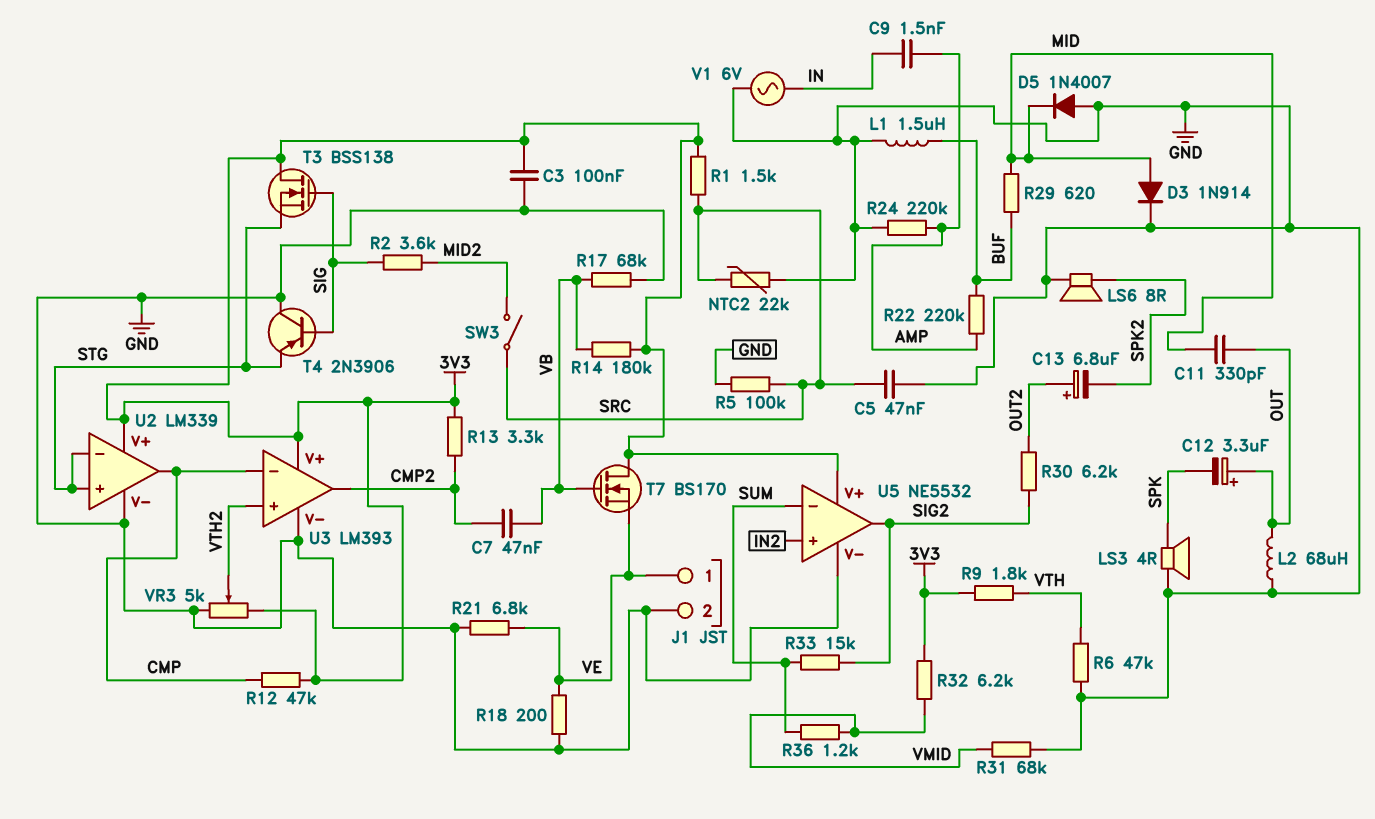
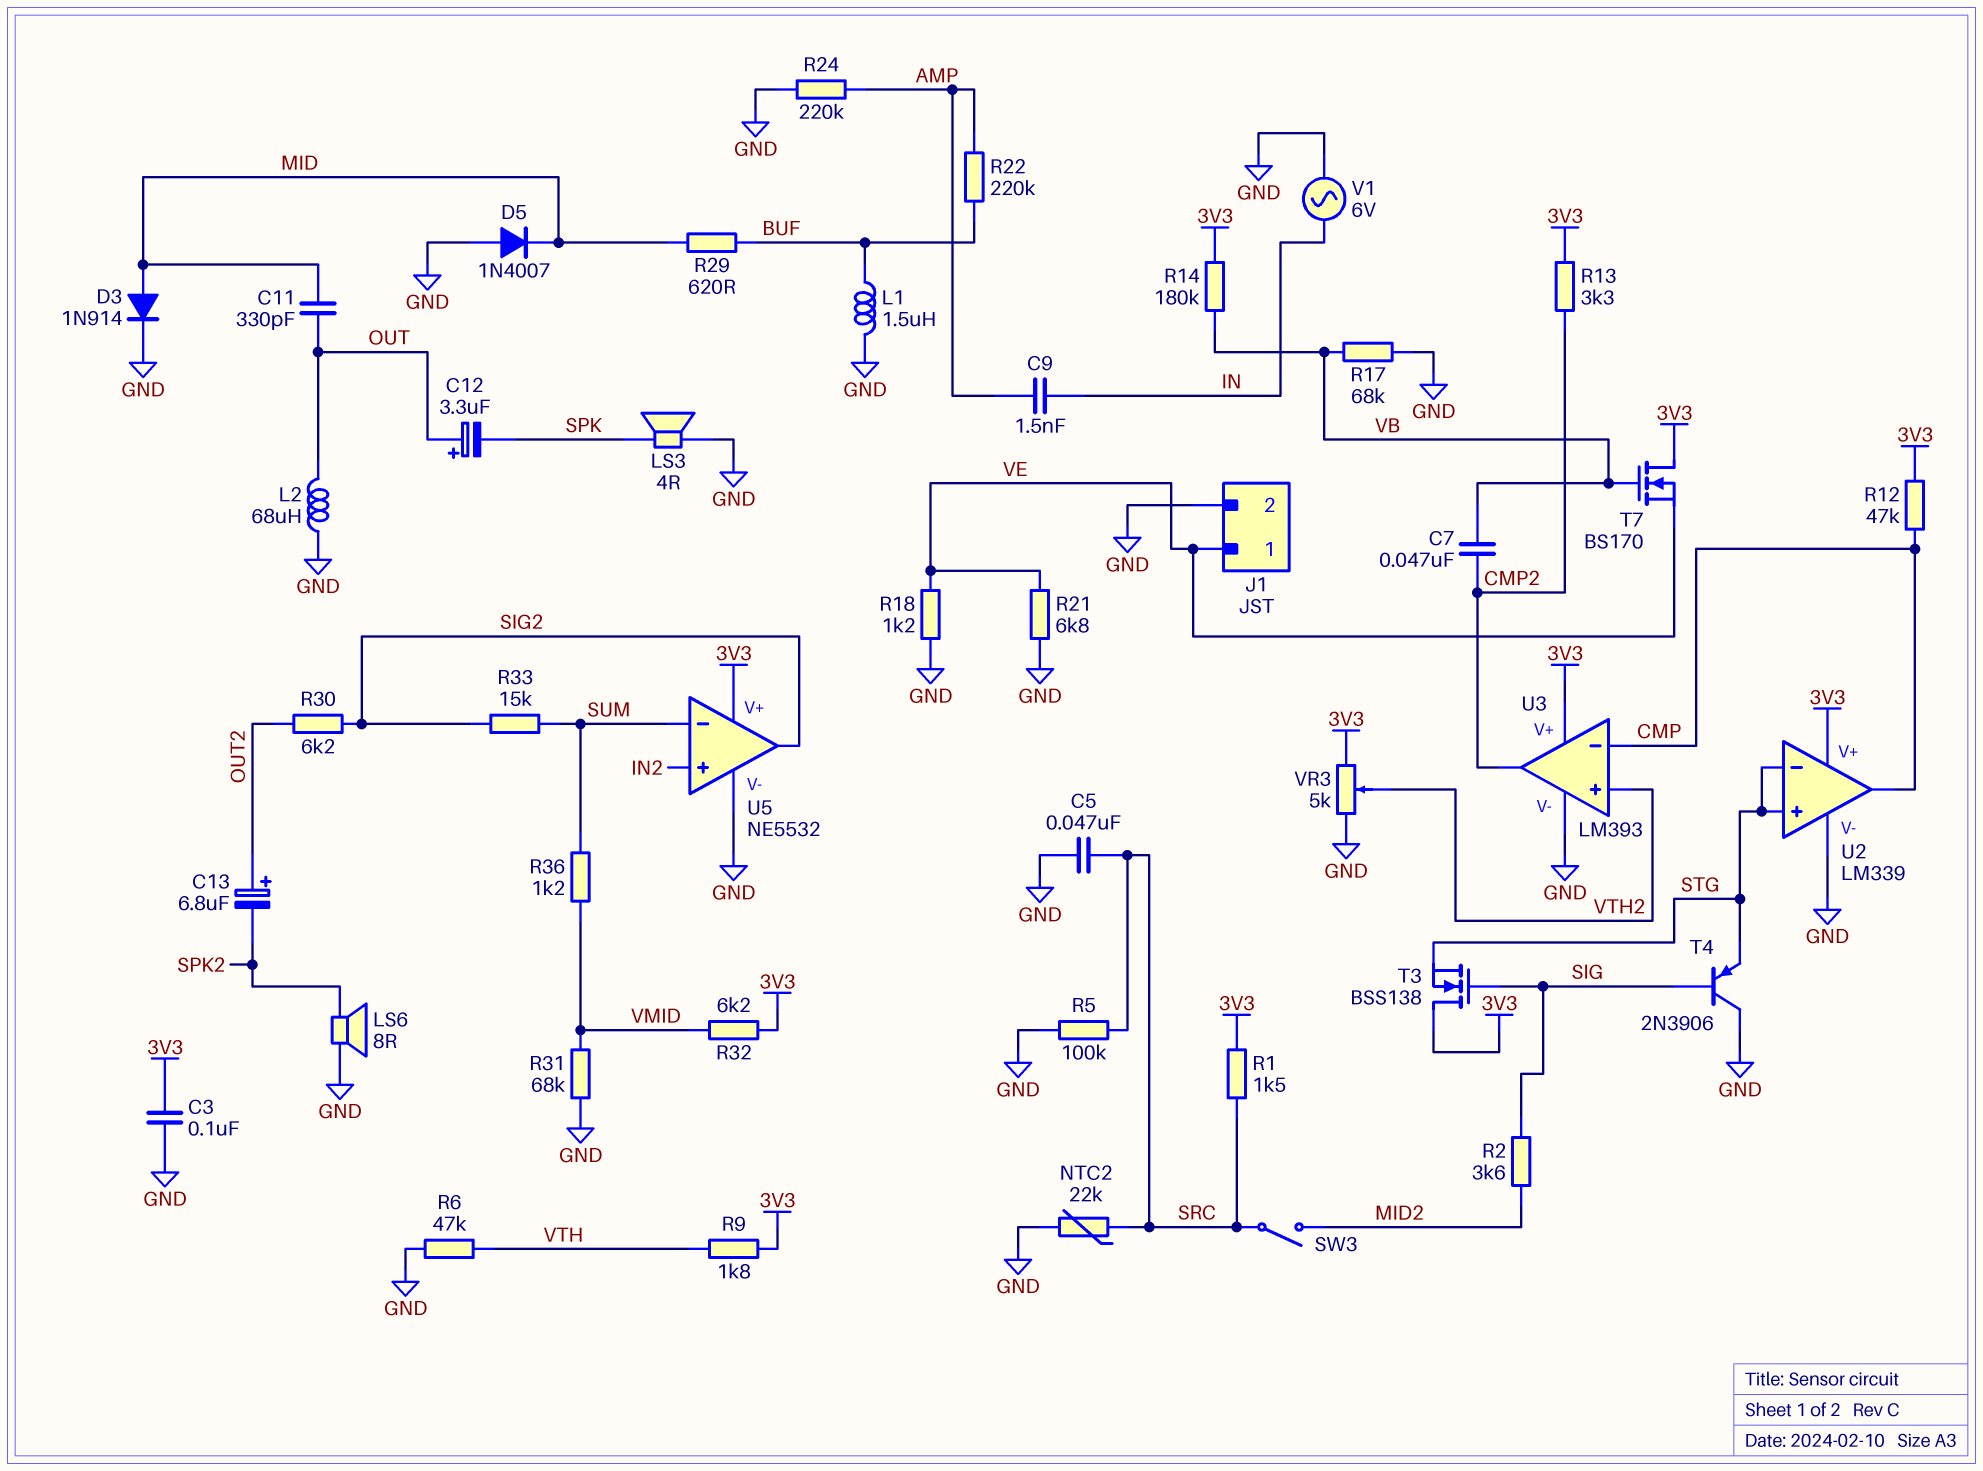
R18: 200 (GND, VE) -> 1.2k (GND, VE)

